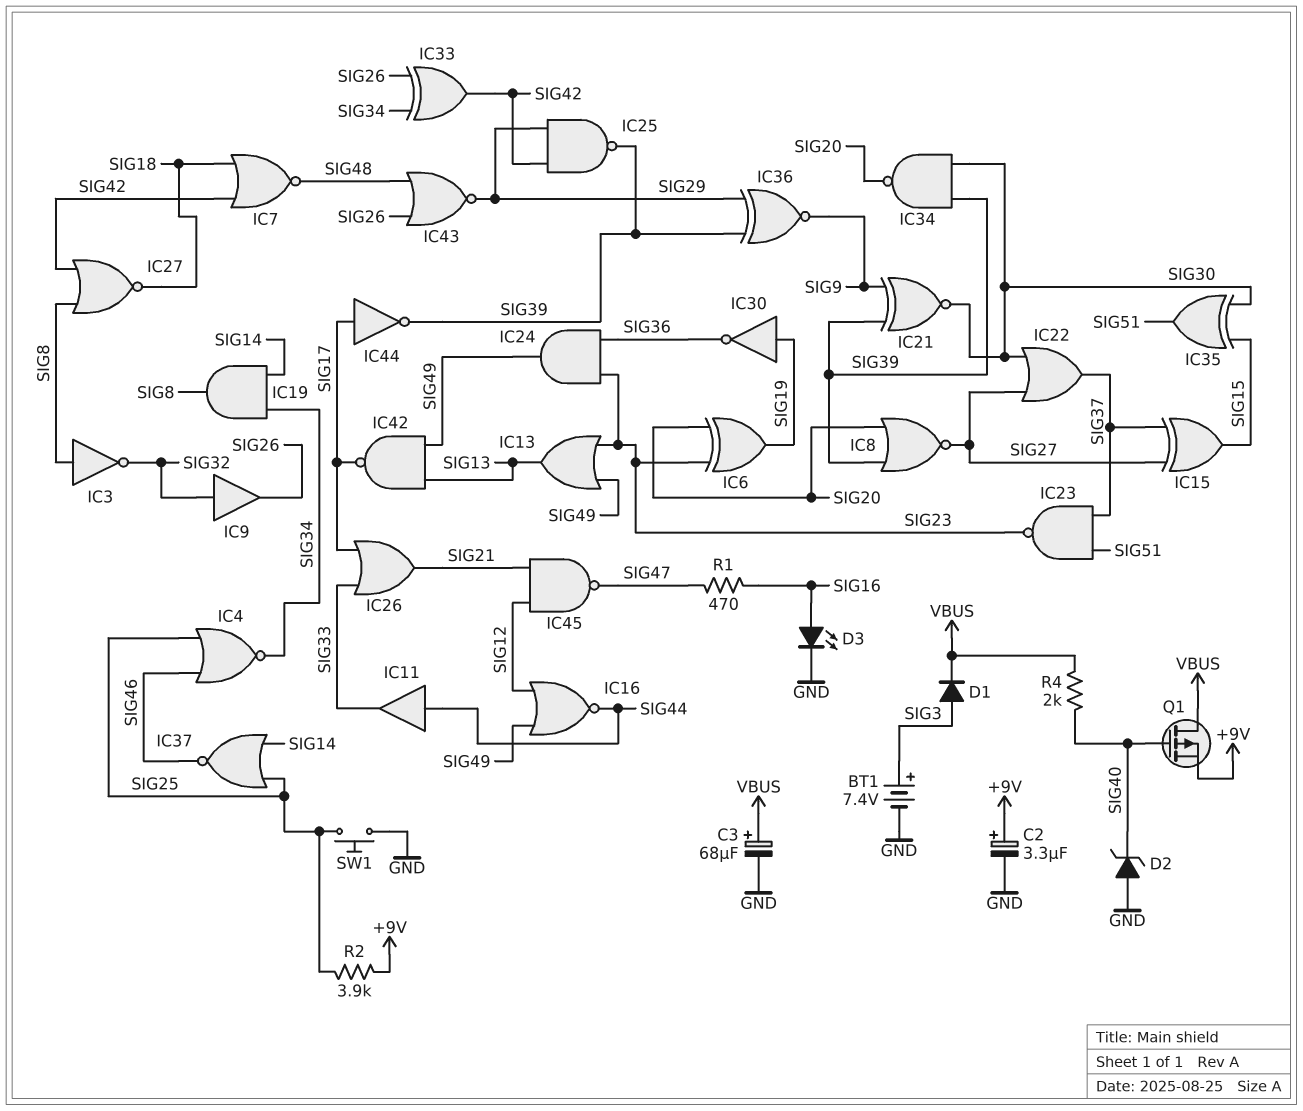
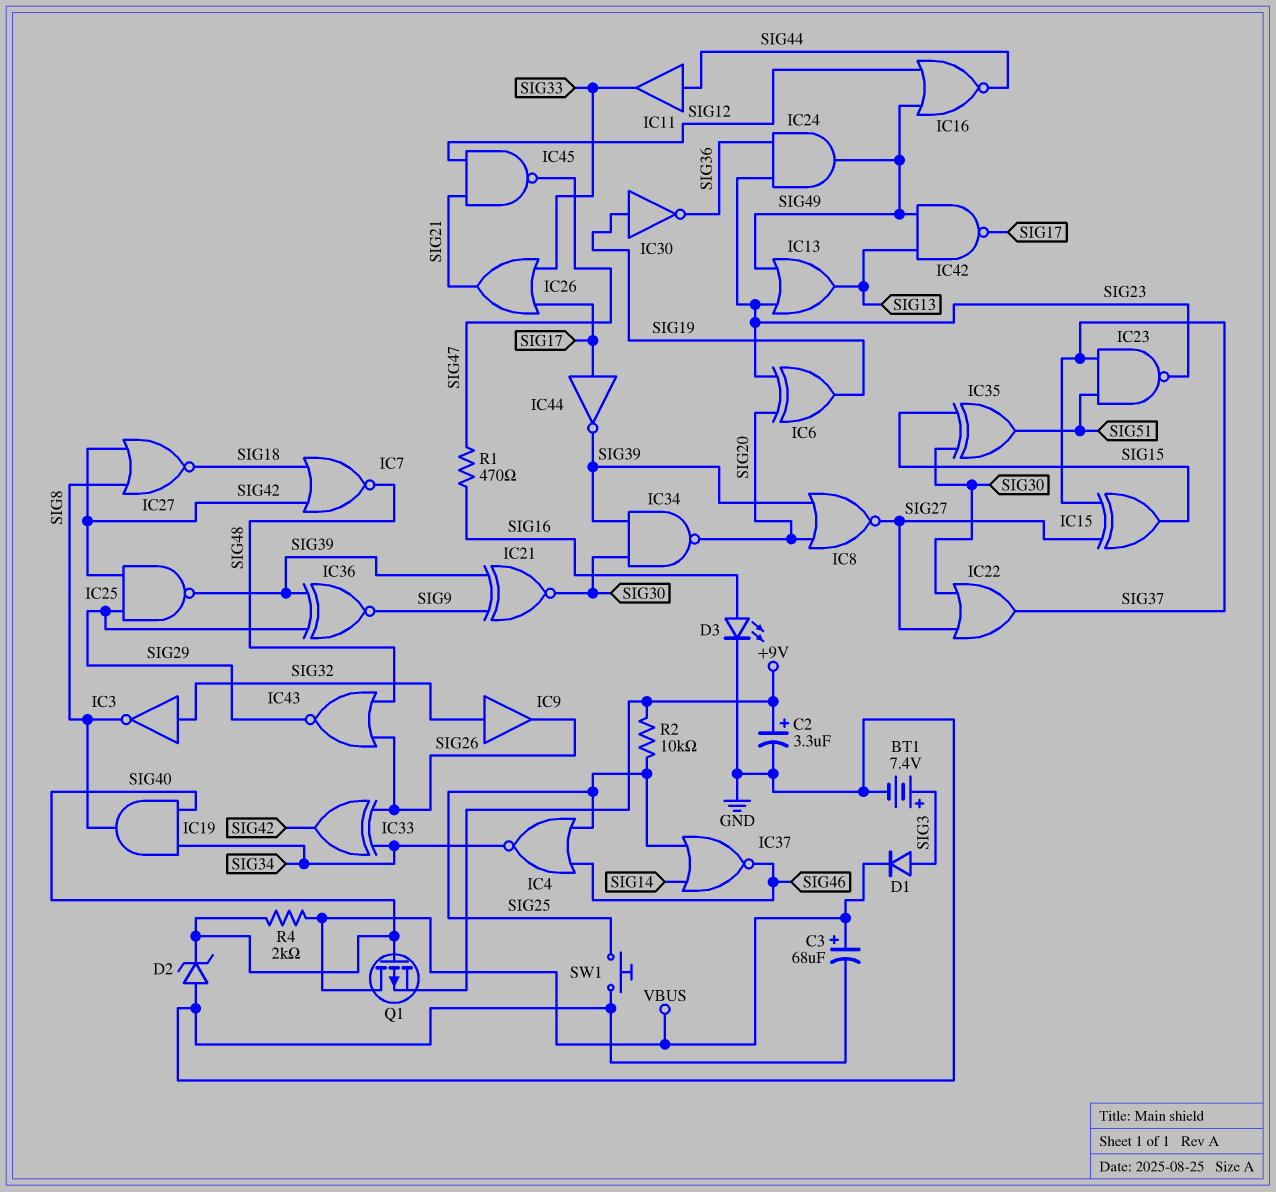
IC3: NOT (in SIG8, out SIG32) -> NOT (in SIG32, out SIG8)
IC19: AND (in SIG14, in SIG34, out SIG8) -> AND (in SIG34, in SIG40, out SIG8)
R2: 3.9k (+9V, SIG25) -> 10k (+9V, SIG25)

